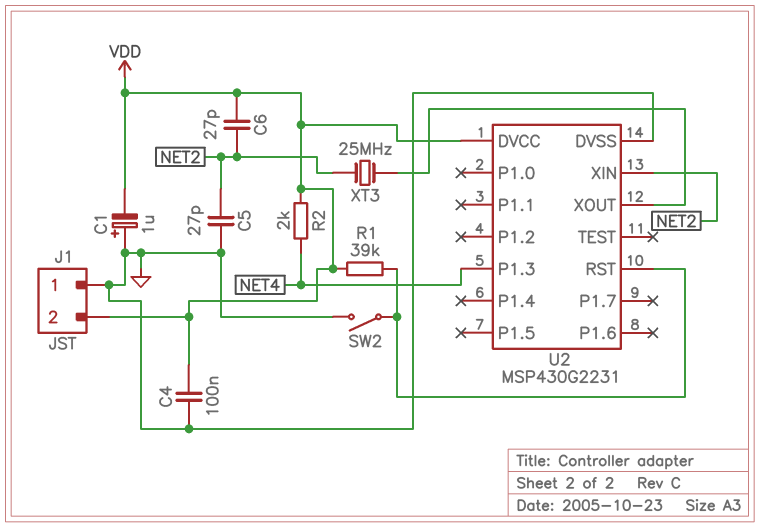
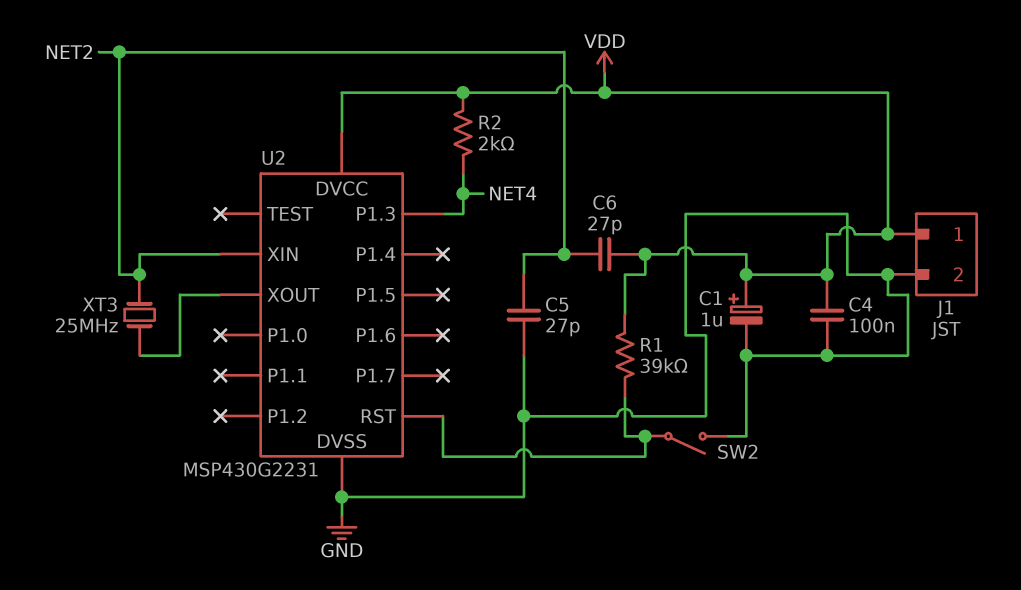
C1: 1uF (plus GND, minus VDD) -> 1uF (plus VDD, minus GND)
J1 pin 1: GND -> VDD
J1 pin 2: VDD -> GND

